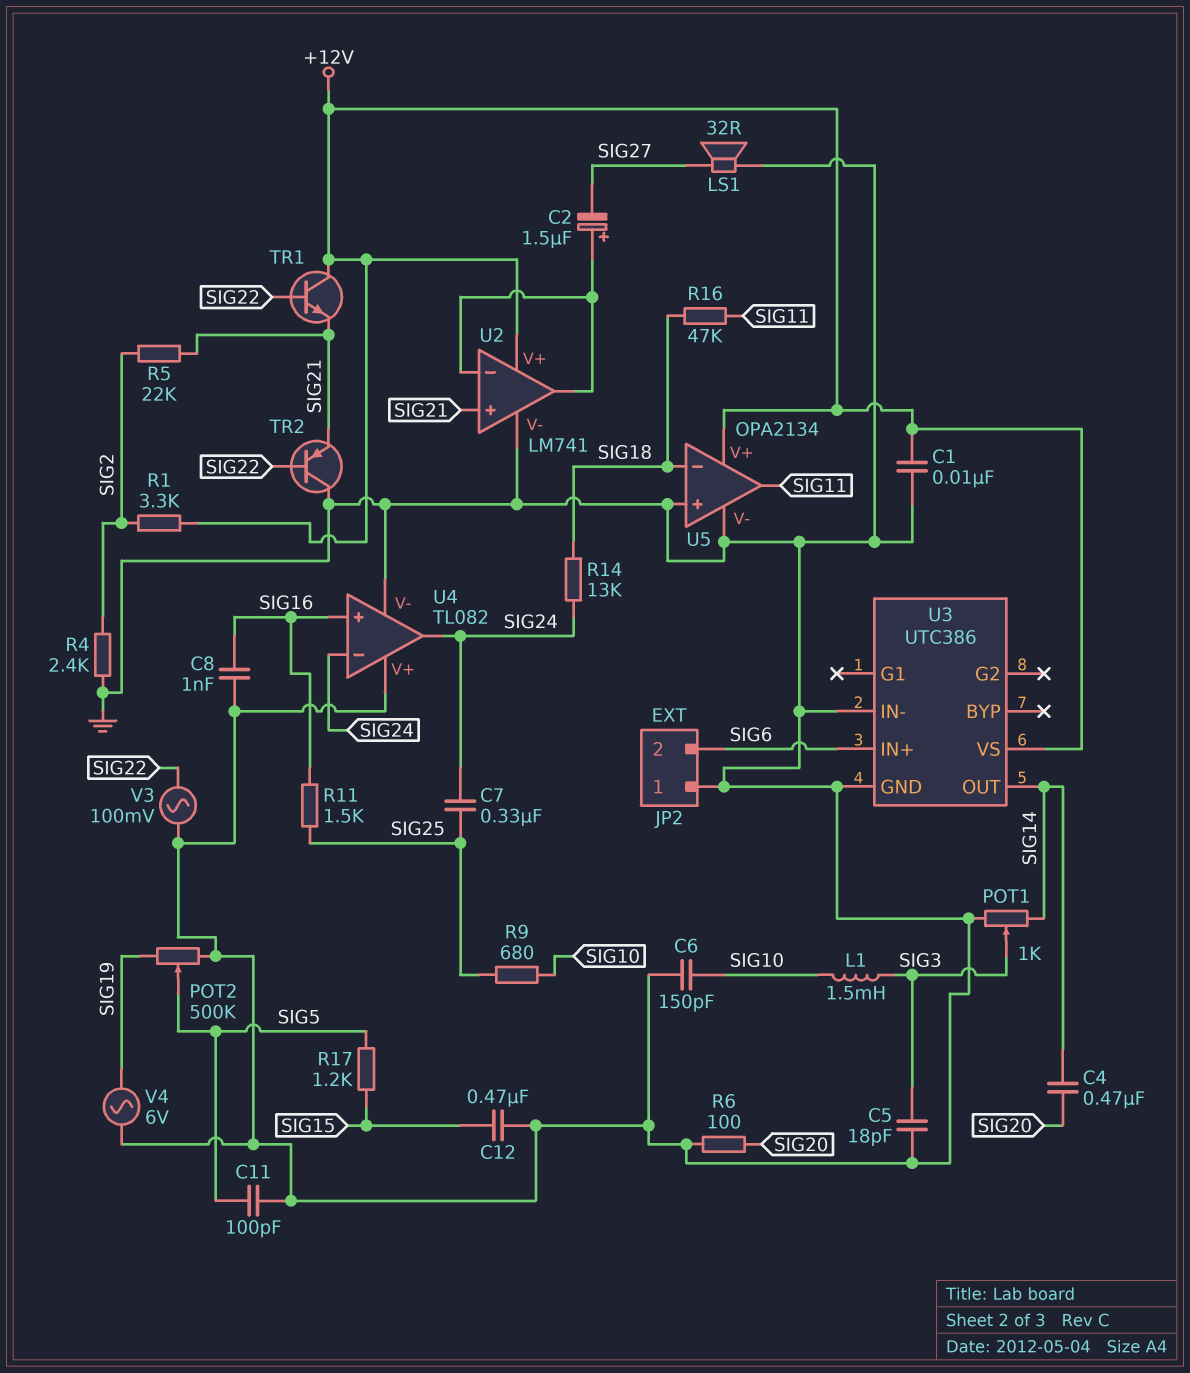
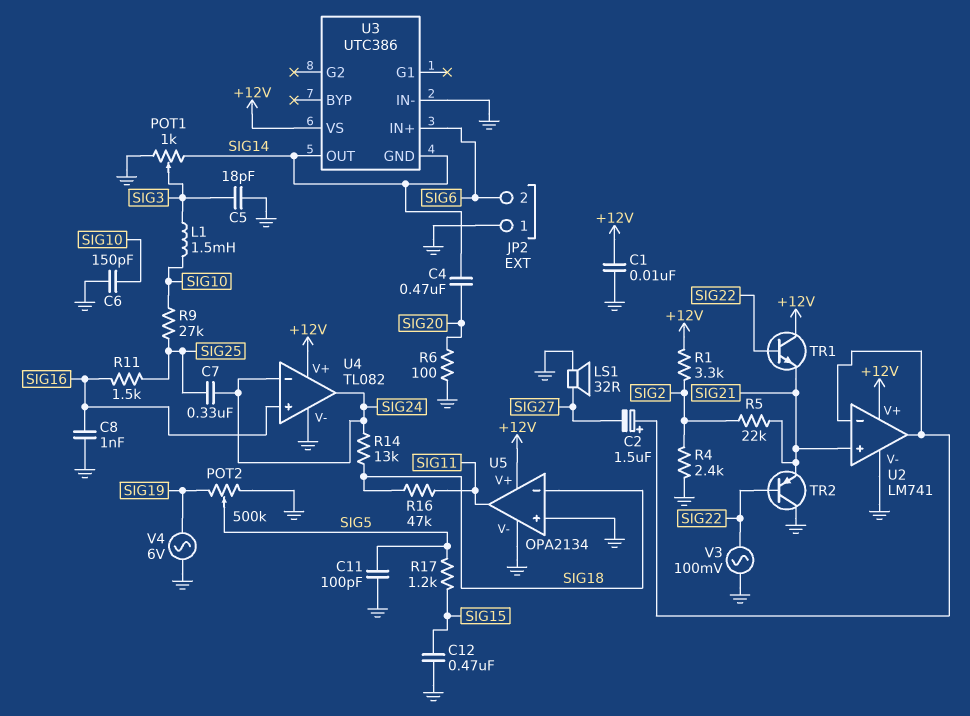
R9: 680 (SIG10, SIG25) -> 27k (SIG10, SIG25)
U3 pin GND: GND -> SIG14
U4 pin V+: GND -> +12V

